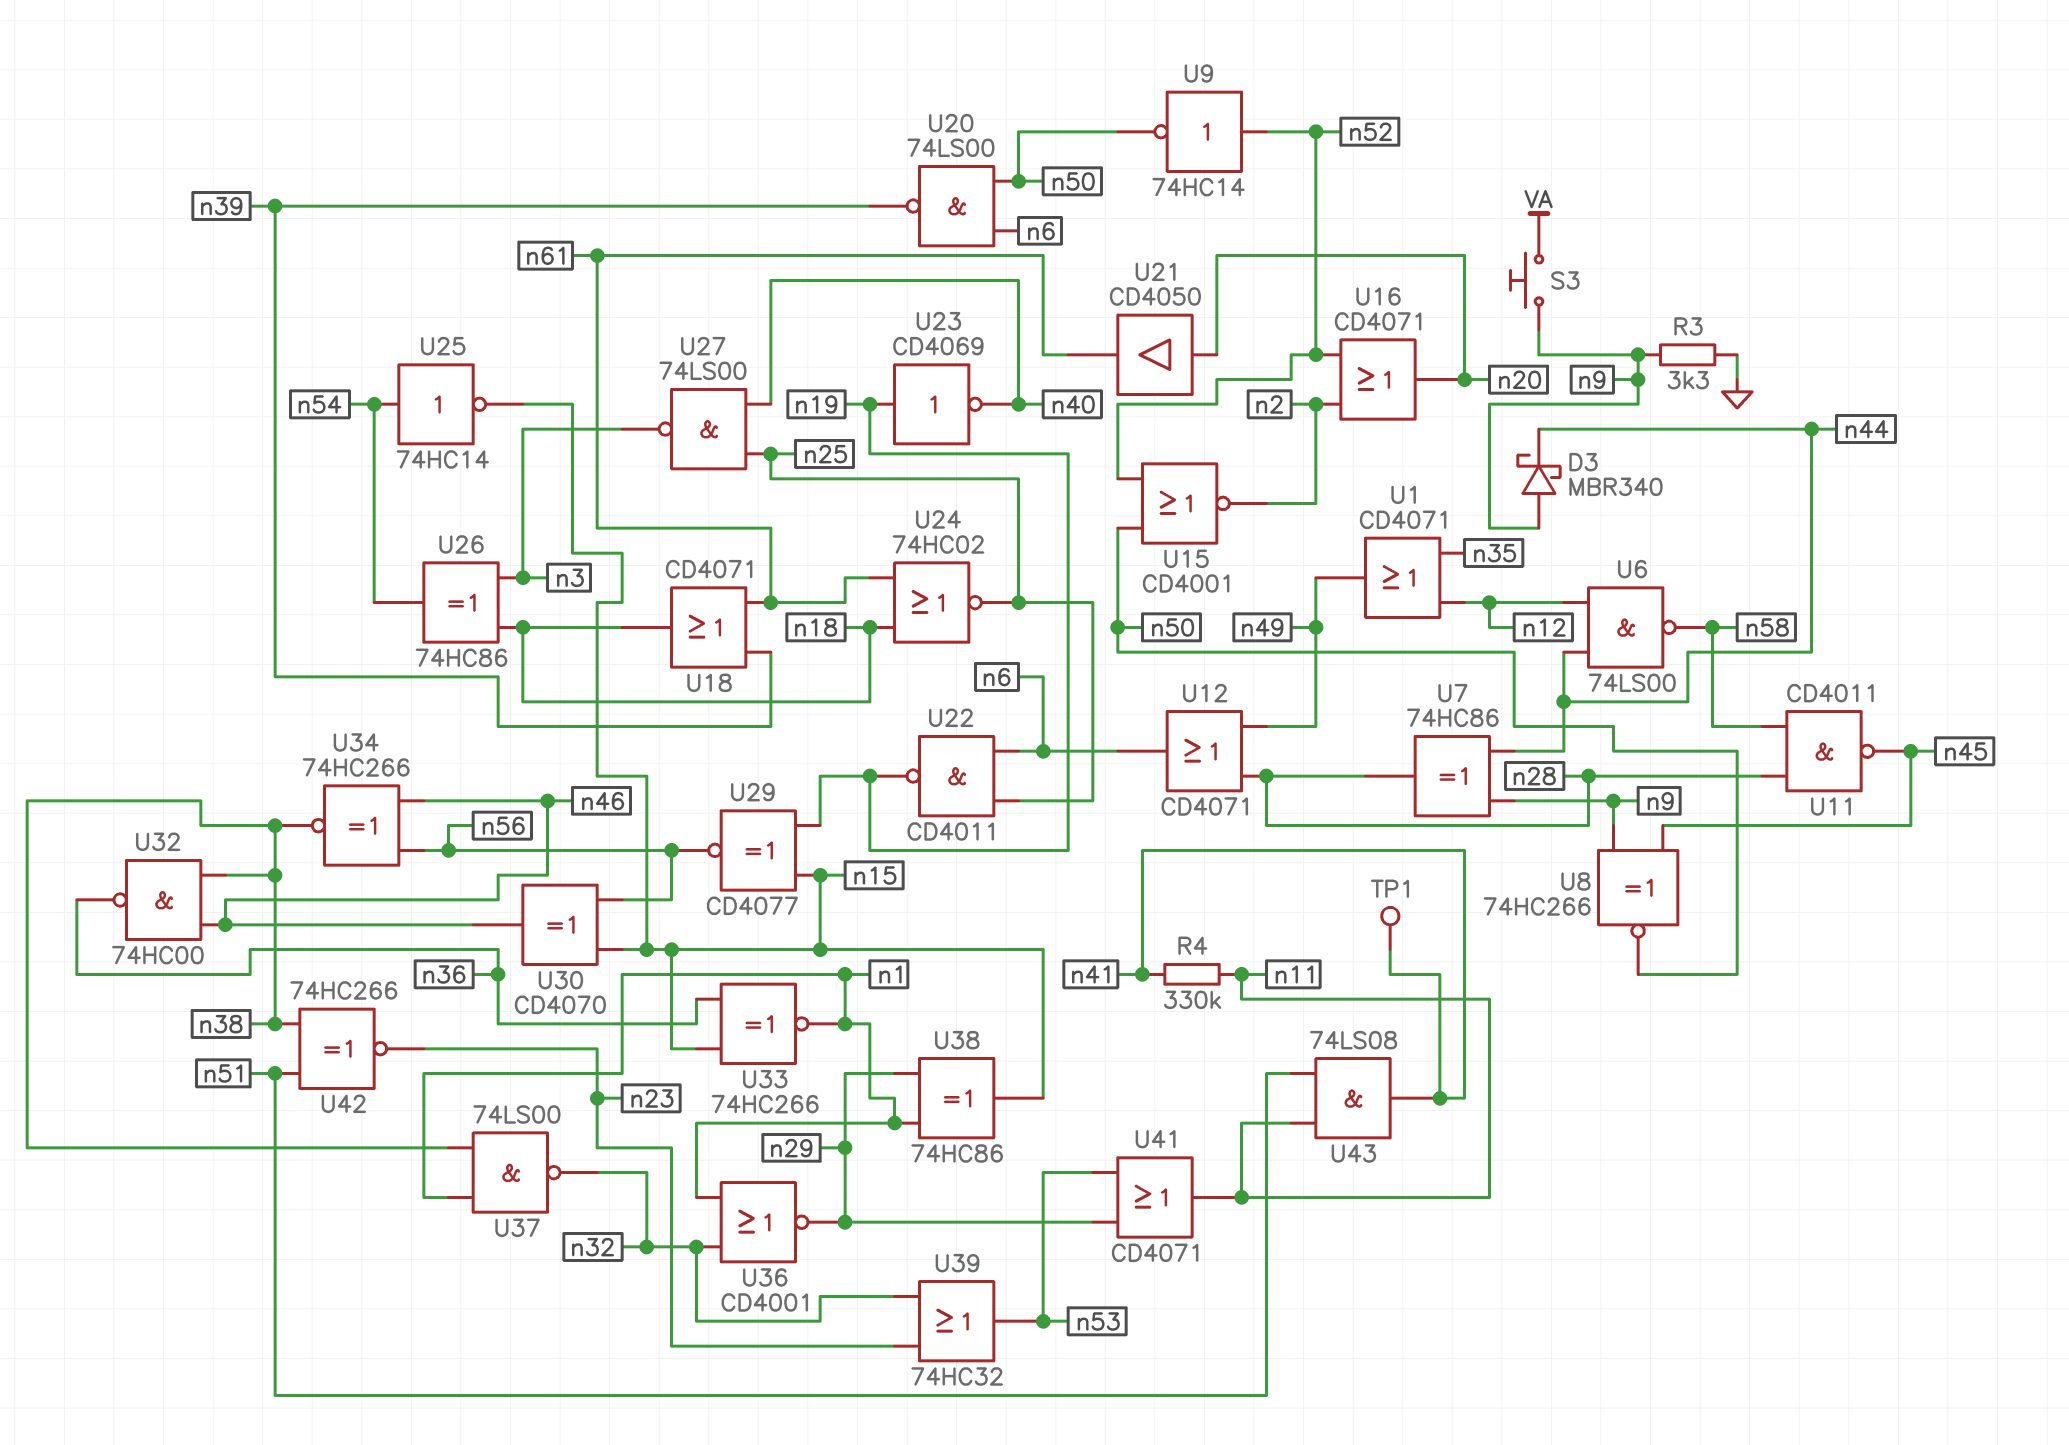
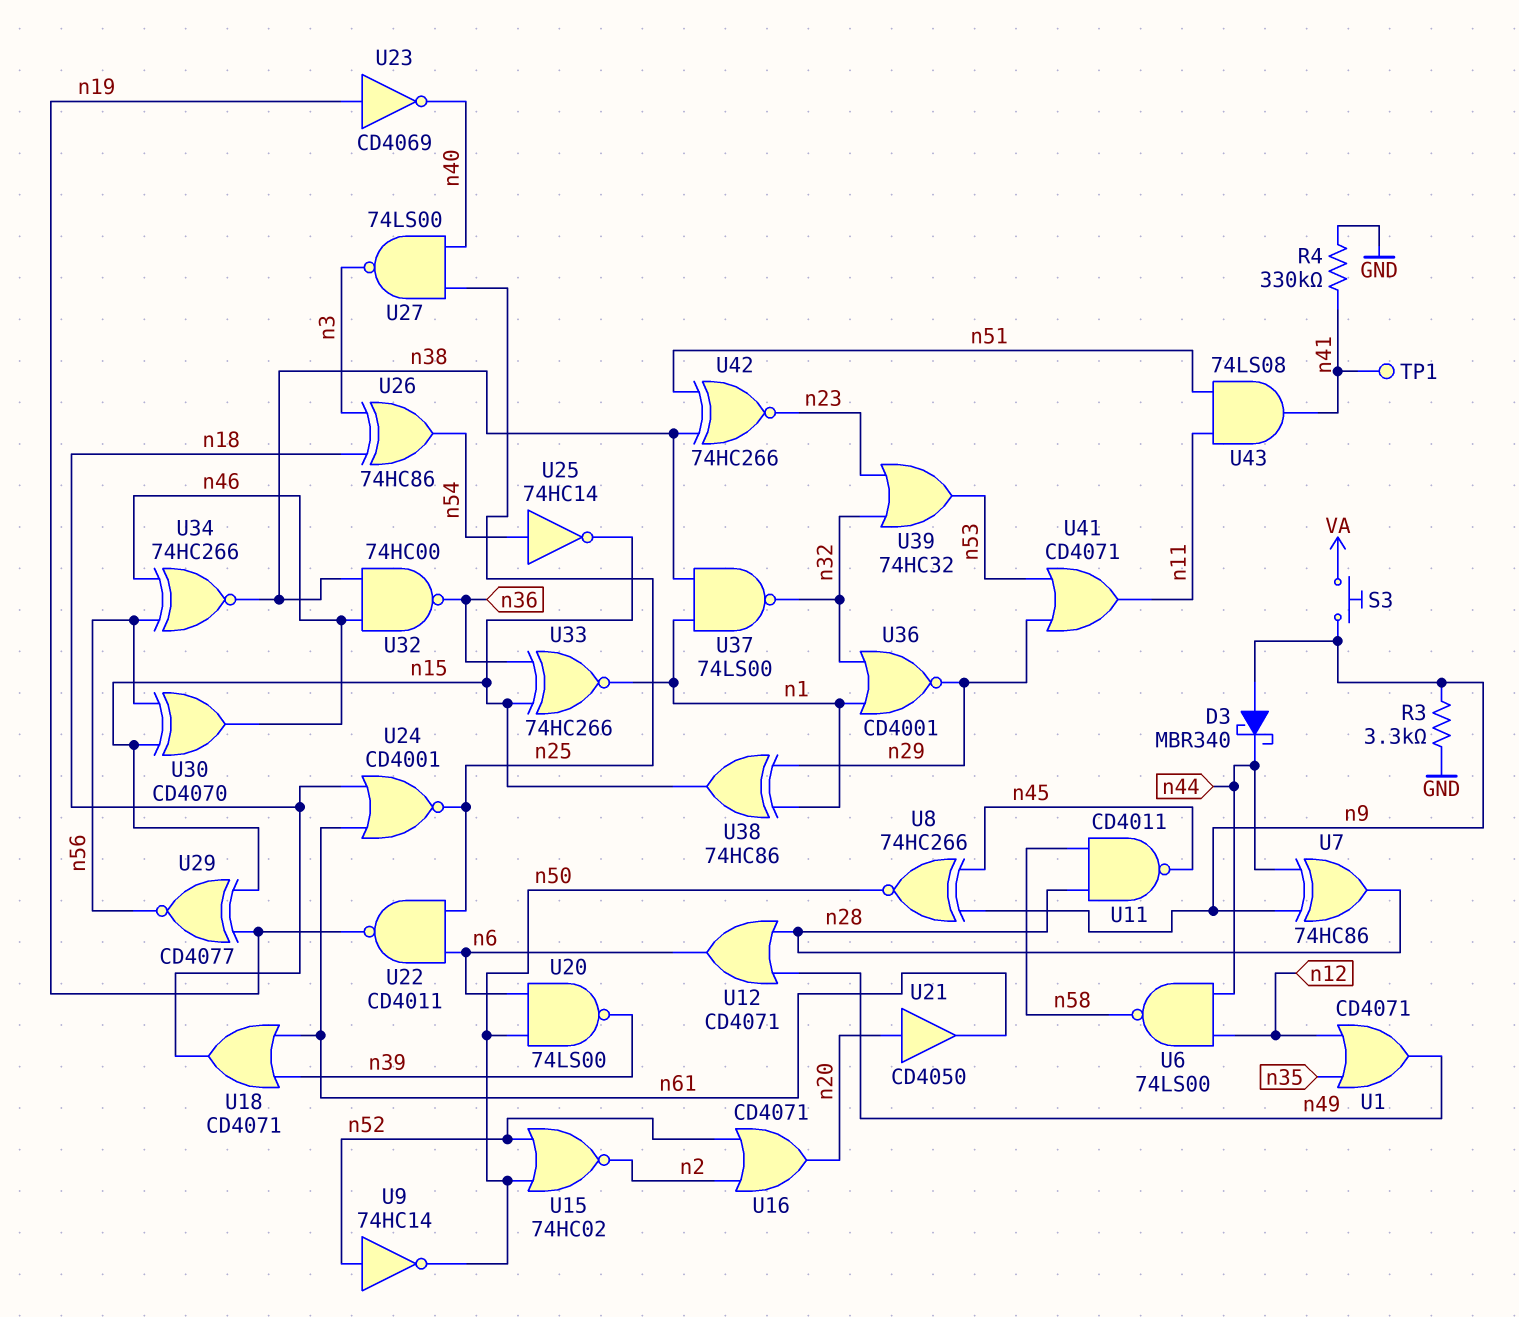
R4: 330k (n11, n41) -> 330k (GND, n41)
U15: NOR CD4001 (in n50, in n52, out n2) -> NOR 74HC02 (in n50, in n52, out n2)
U24: NOR 74HC02 (in n18, in n61, out n25) -> NOR CD4001 (in n18, in n61, out n25)

